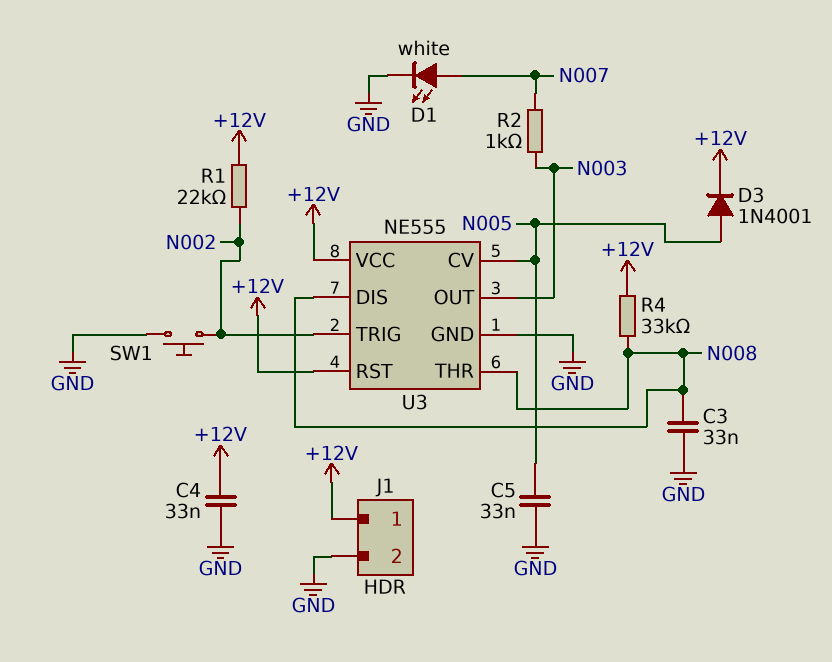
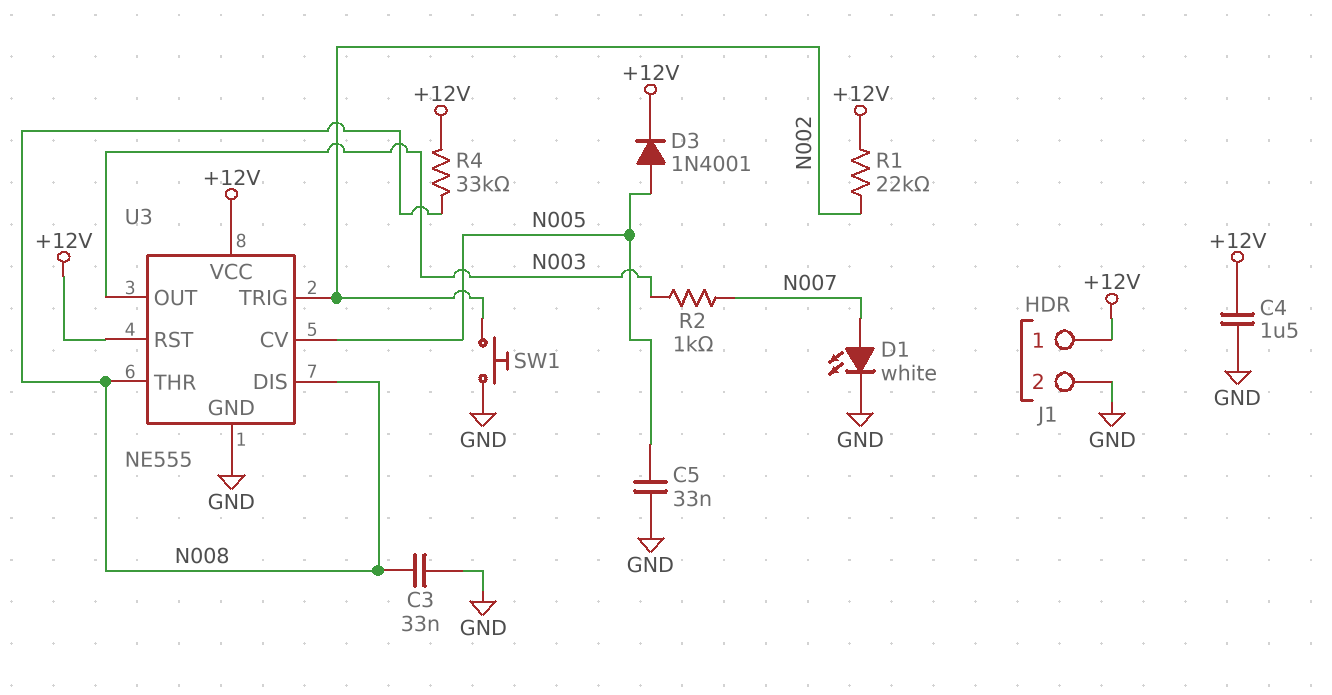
C4: 33nF (+12V, GND) -> 1.5uF (+12V, GND)

